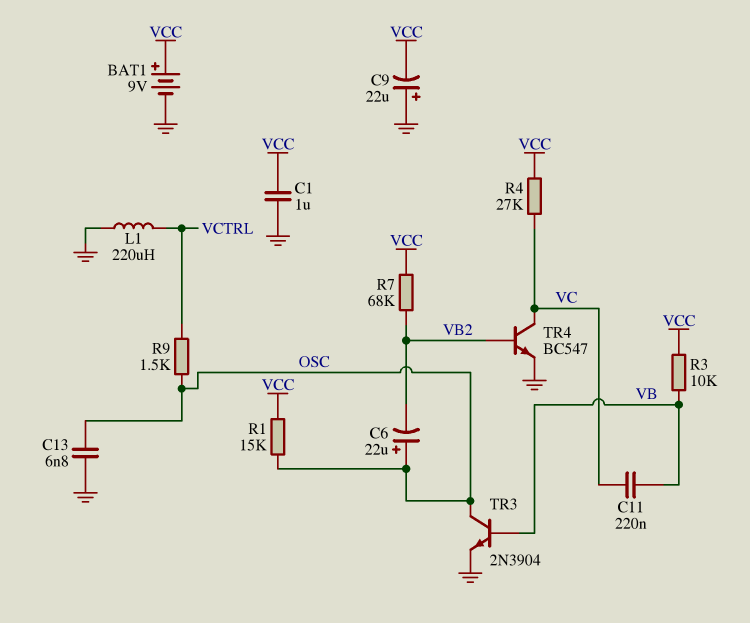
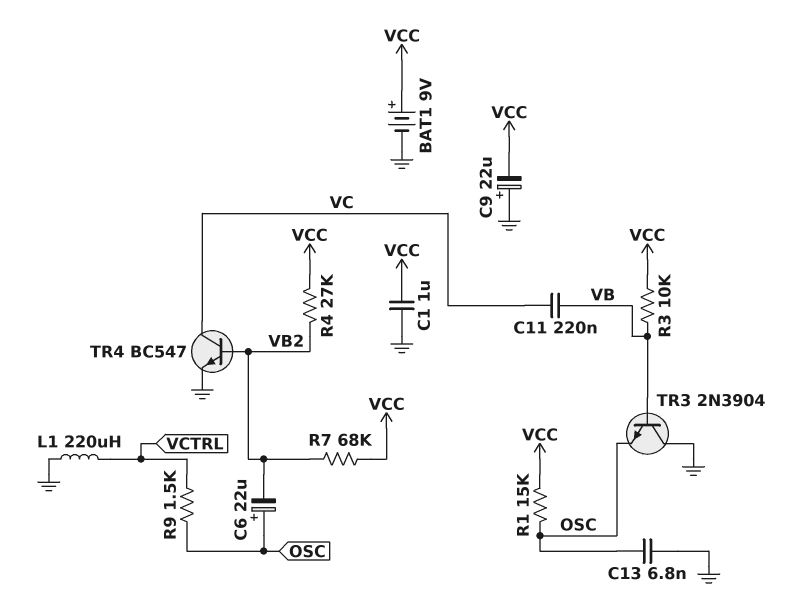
R4: 27k (VC, VCC) -> 27k (VB2, VCC)
TR3: NPN 2N3904 (B VB, C OSC, E GND) -> NPN 2N3904 (B VB, C GND, E OSC)

